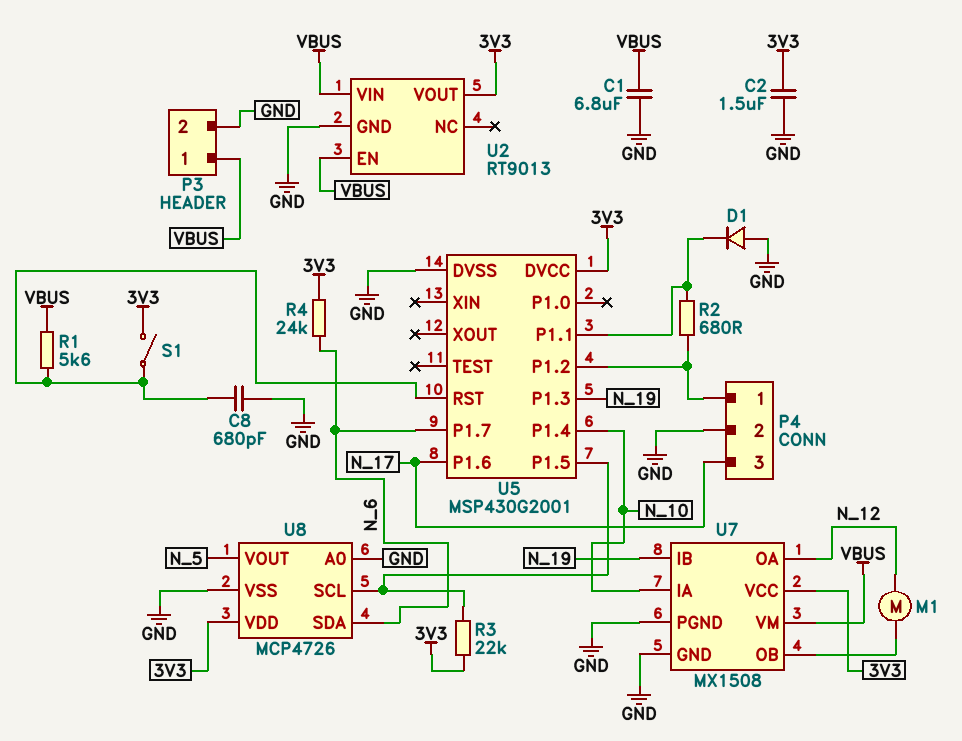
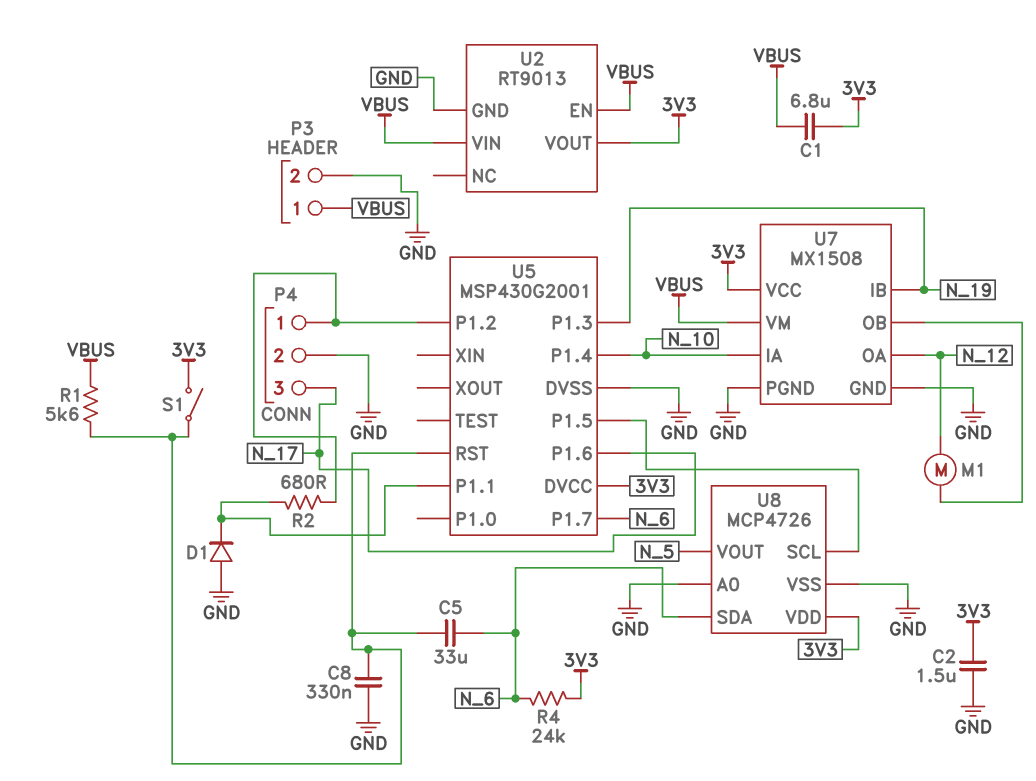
C1: 6.8uF (GND, VBUS) -> 6.8uF (3V3, VBUS)
C5: none -> 33uF (N_6, U5/RST)
C8: 680pF (GND, U5/RST) -> 330nF (GND, U5/RST)
R3: 22k (3V3, U5/P1.5) -> none

